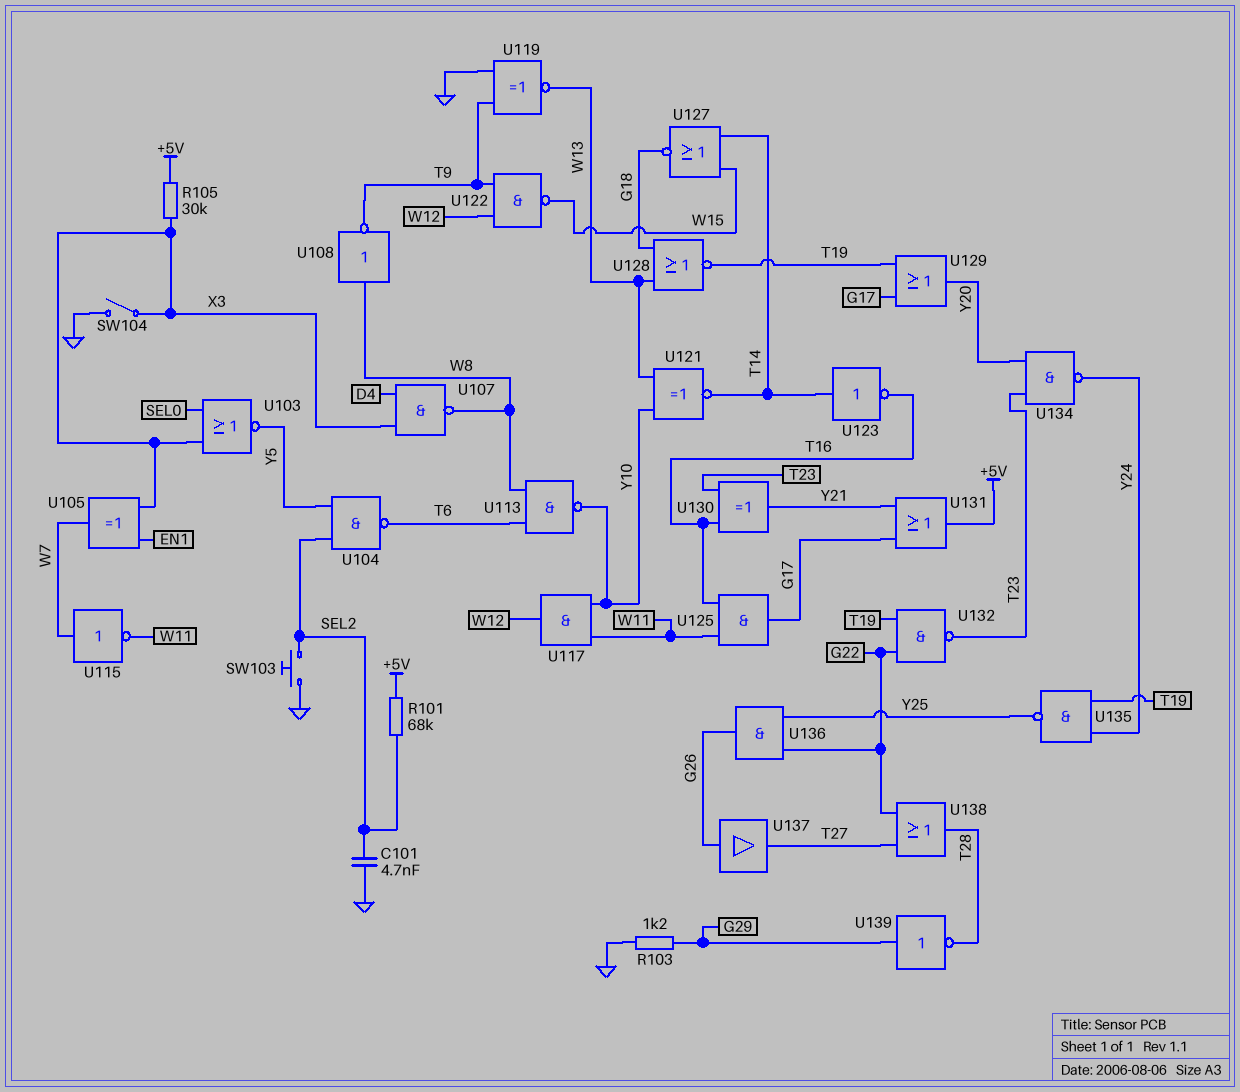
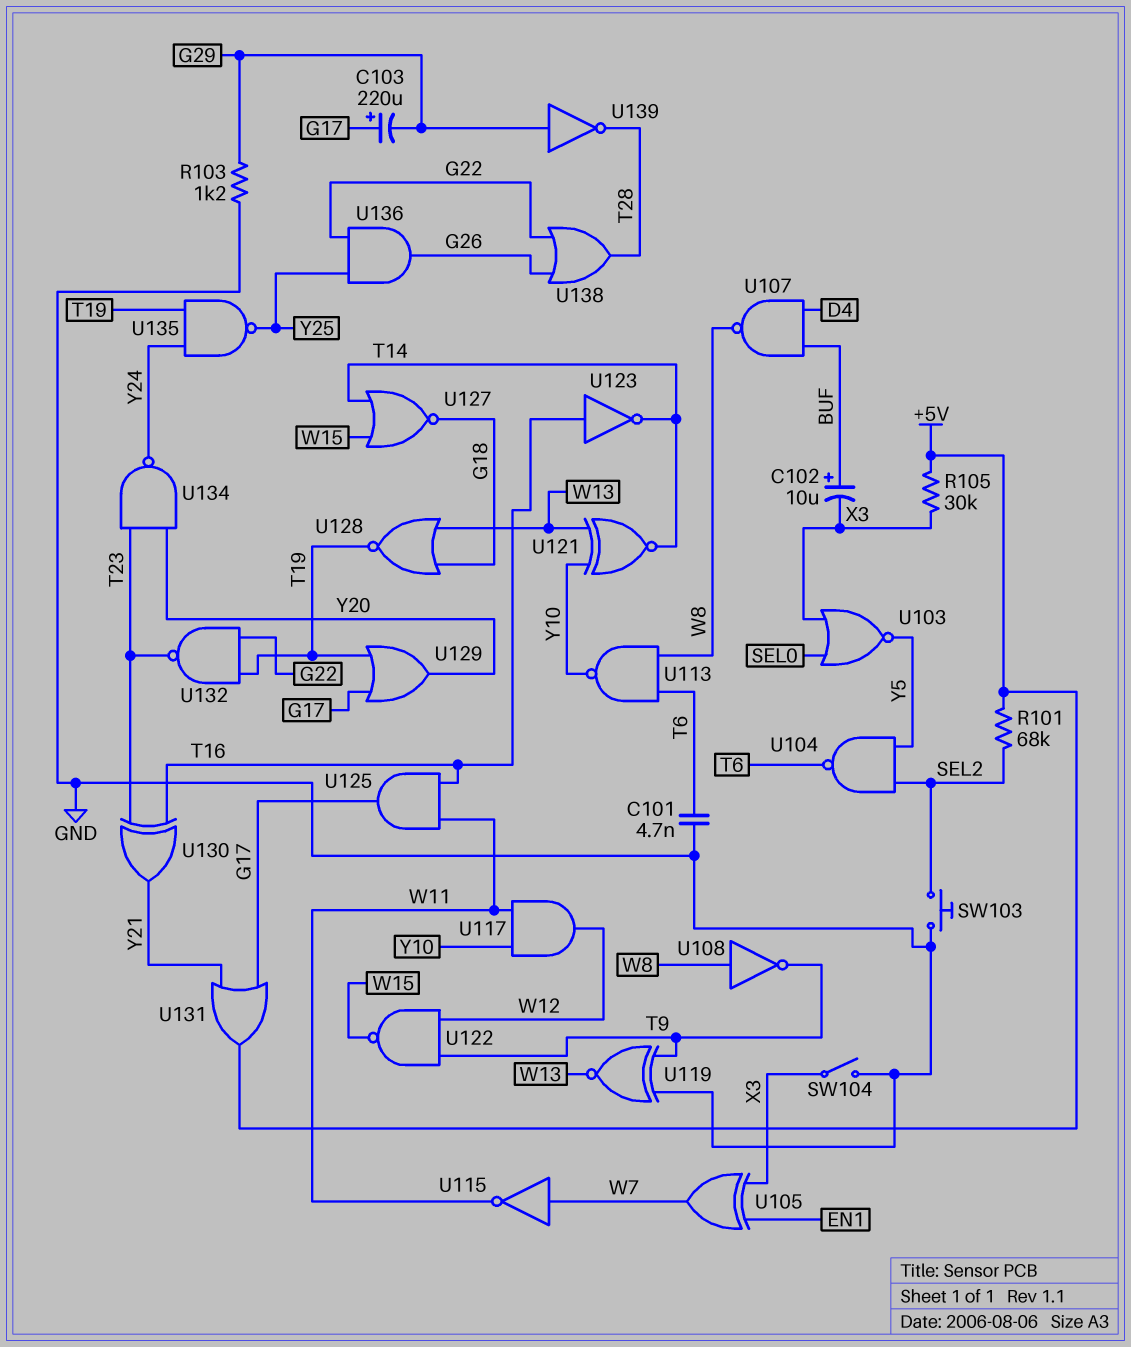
C101: 4.7nF (GND, SEL2) -> 4.7nF (GND, T6)
C102: none -> 10uF (plus BUF, minus X3)
C103: none -> 220uF (plus G17, minus G29)
U107: NAND (in D4, in X3, out W8) -> NAND (in BUF, in D4, out W8)
U123: NOT (in T14, out T16) -> NOT (in T16, out T14)
U137: buffer (in G26, out T27) -> none
U138: OR (in G22, in T27, out T28) -> OR (in G22, in G26, out T28)

